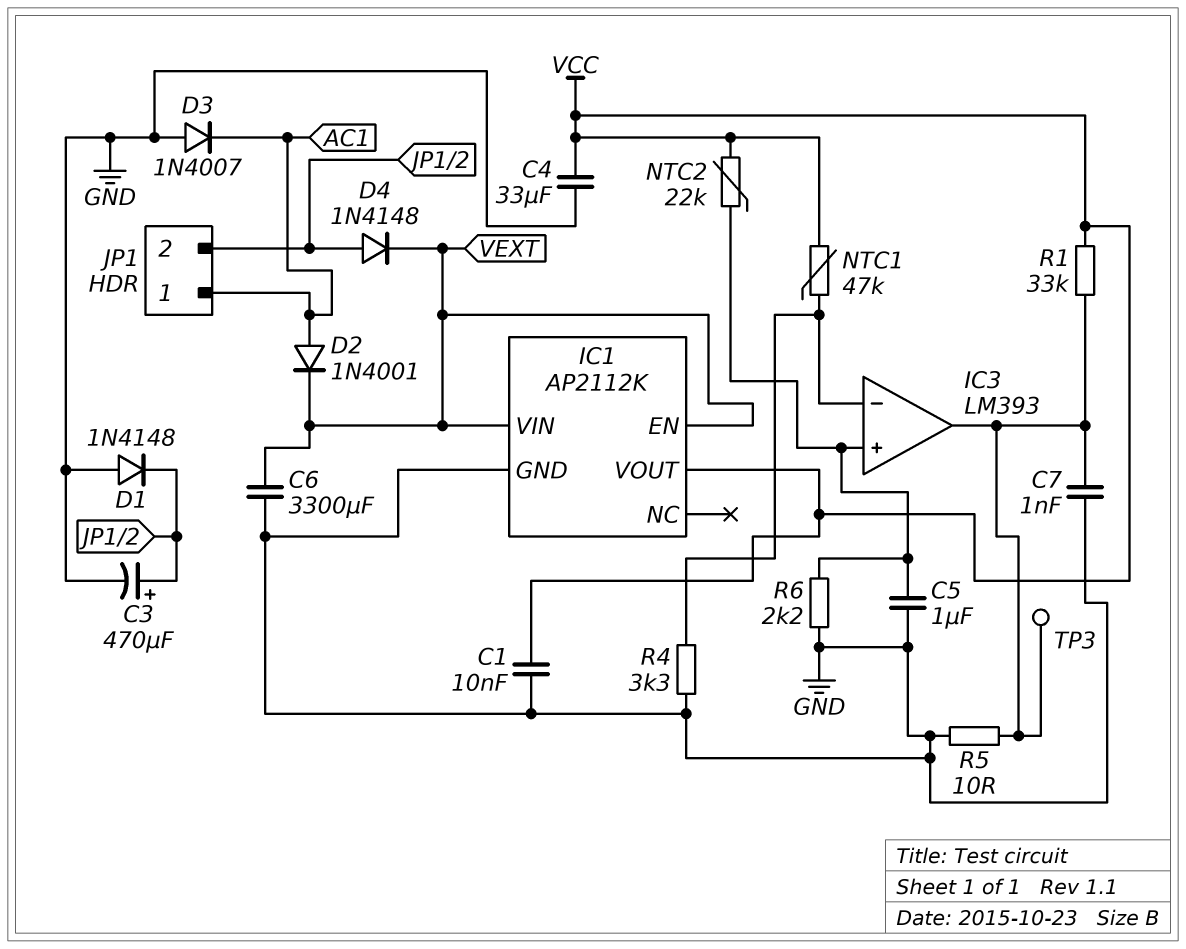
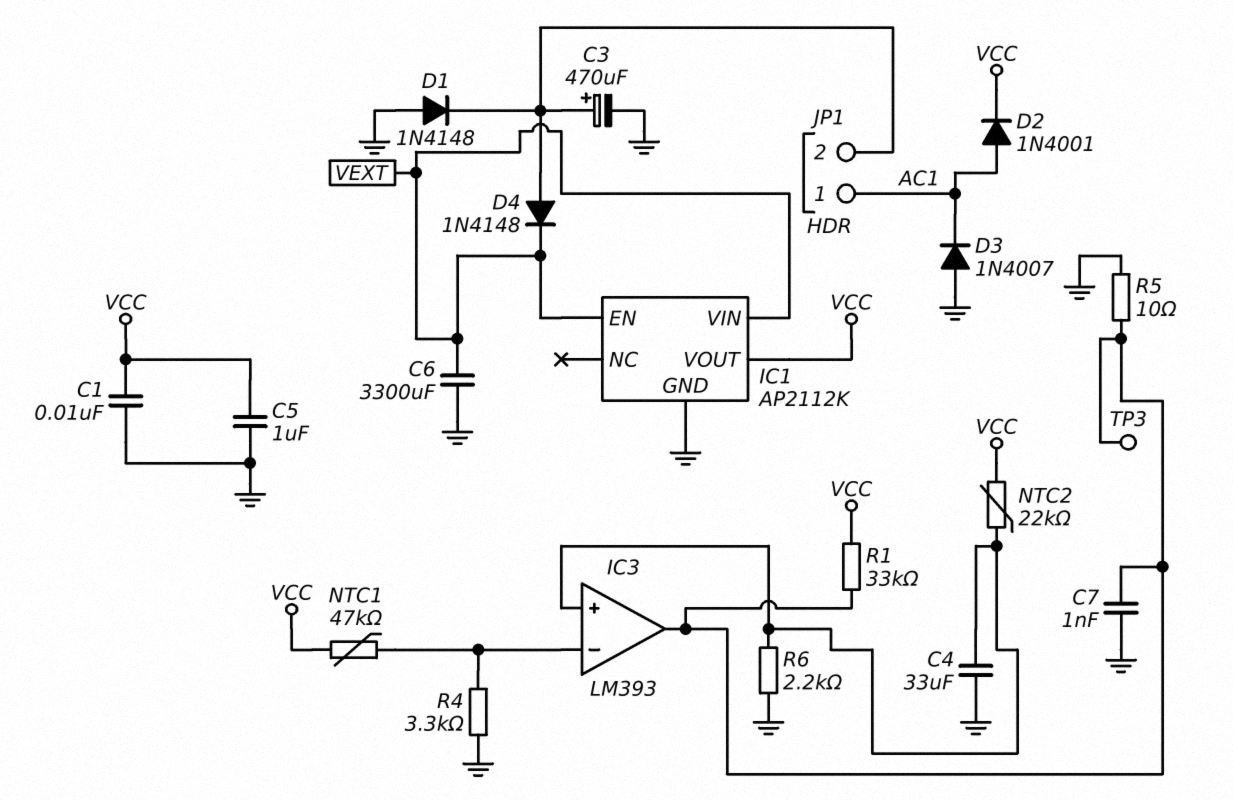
C4: 33uF (GND, VCC) -> 33uF (GND, IC3/in+)
C5: 1uF (GND, IC3/in+) -> 1uF (GND, VCC)
D2: diode 1N4001 (A AC1, K VEXT) -> diode 1N4001 (A AC1, K VCC)

